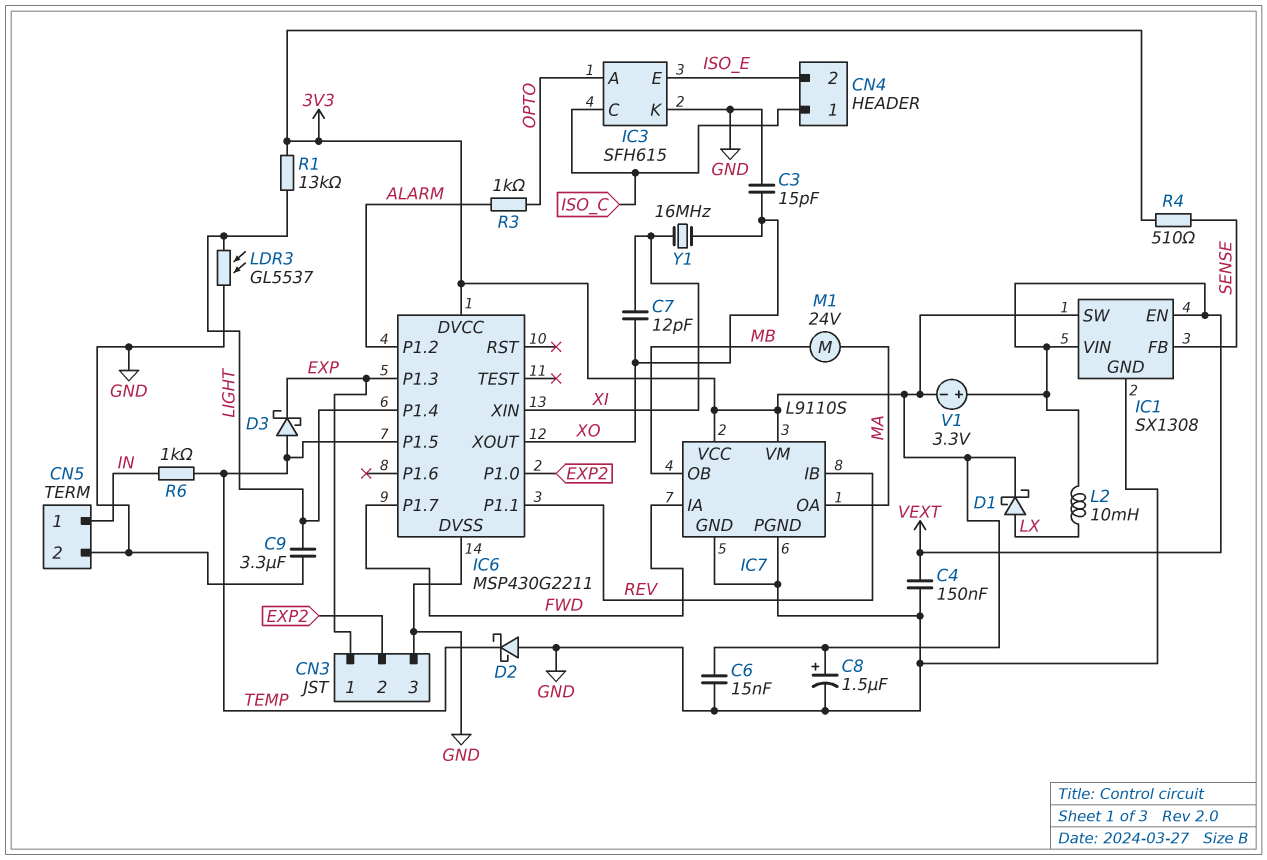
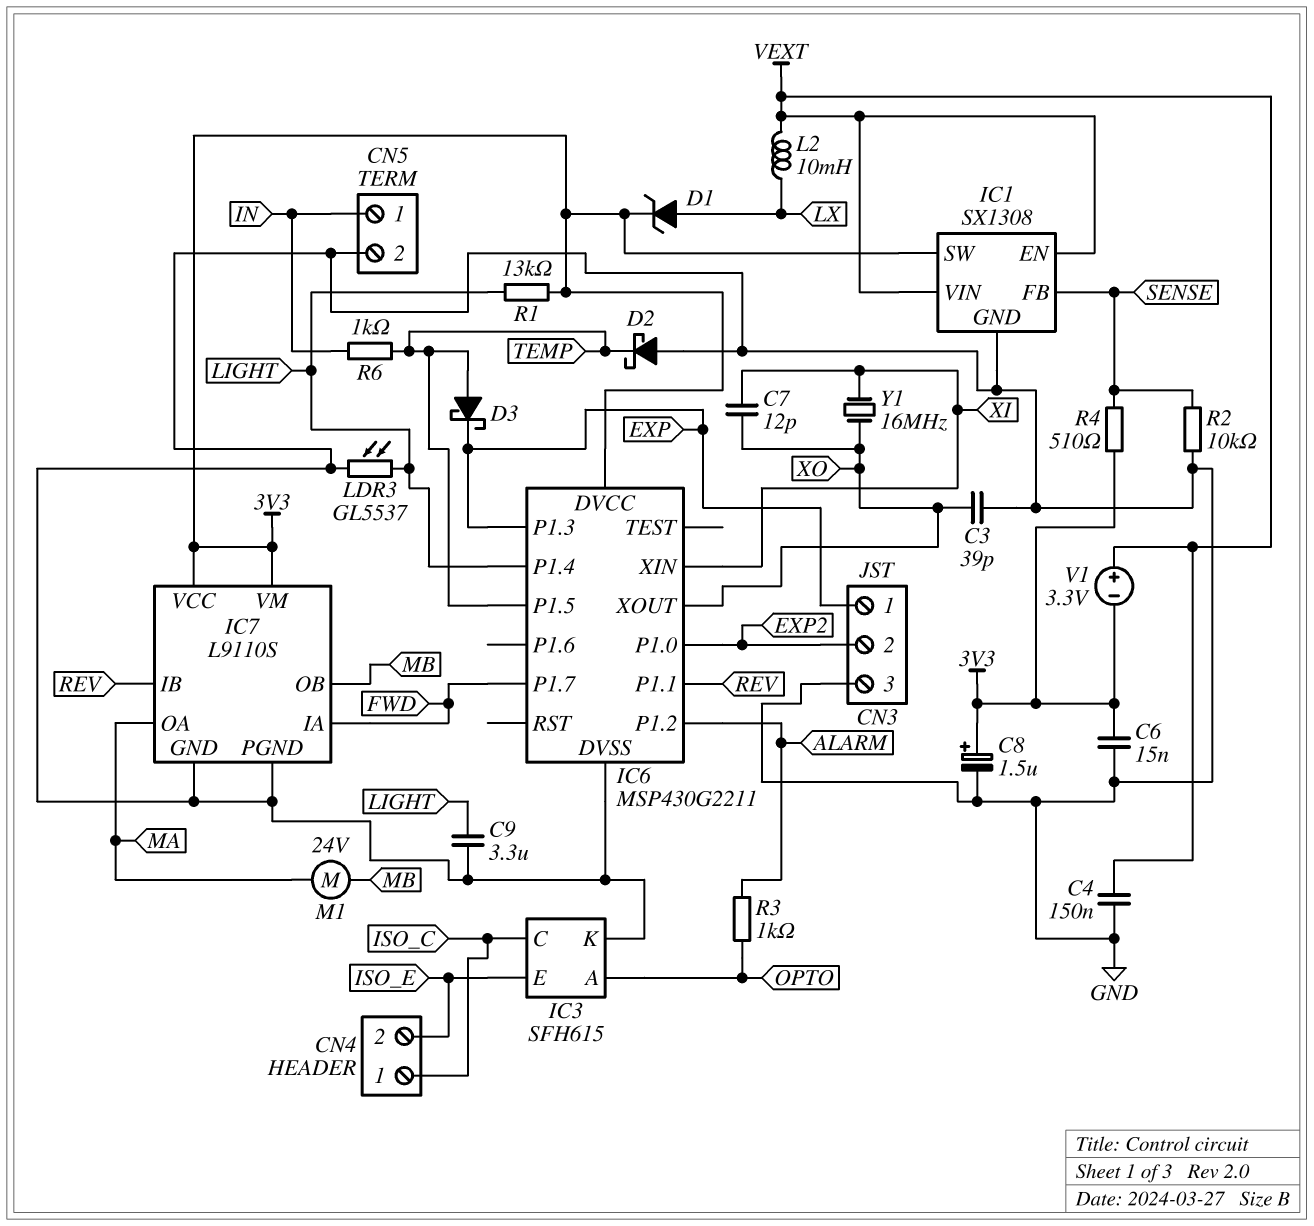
C3: 15pF (GND, XO) -> 39pF (GND, XO)
D1: schottky (A LX, K 3V3) -> zener (A LX, K 3V3)
R2: none -> 10k (GND, SENSE)

